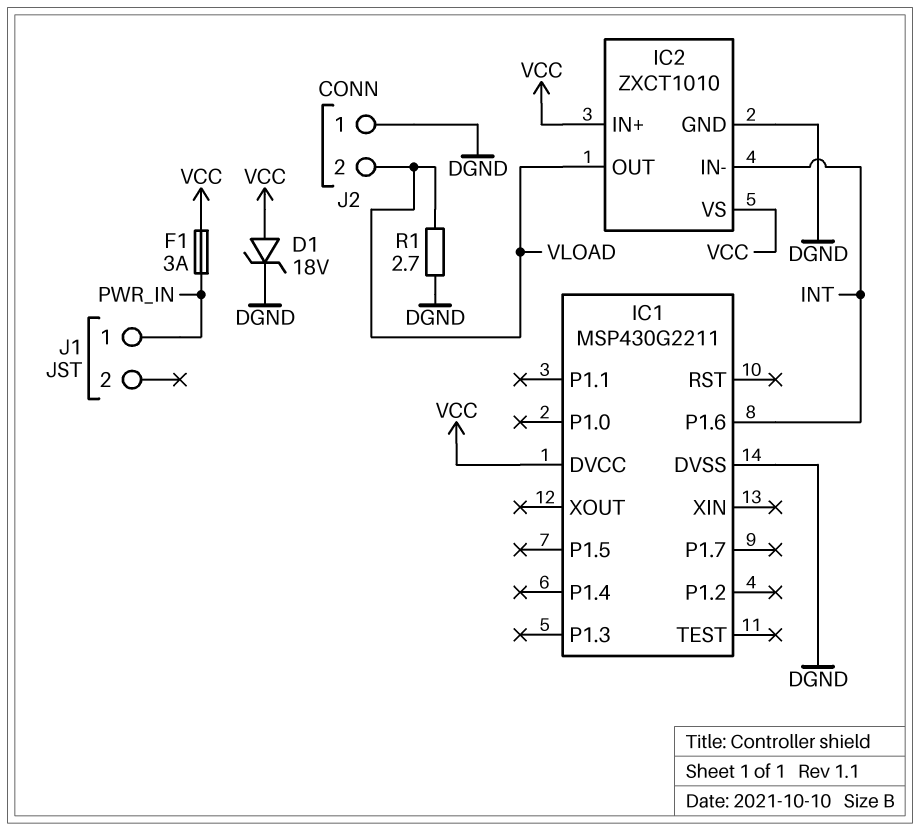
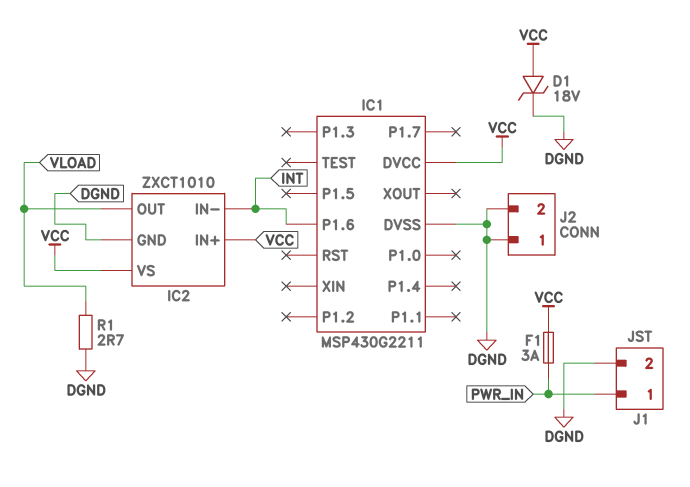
J1 pin 2: none -> DGND
J2 pin 2: VLOAD -> DGND

